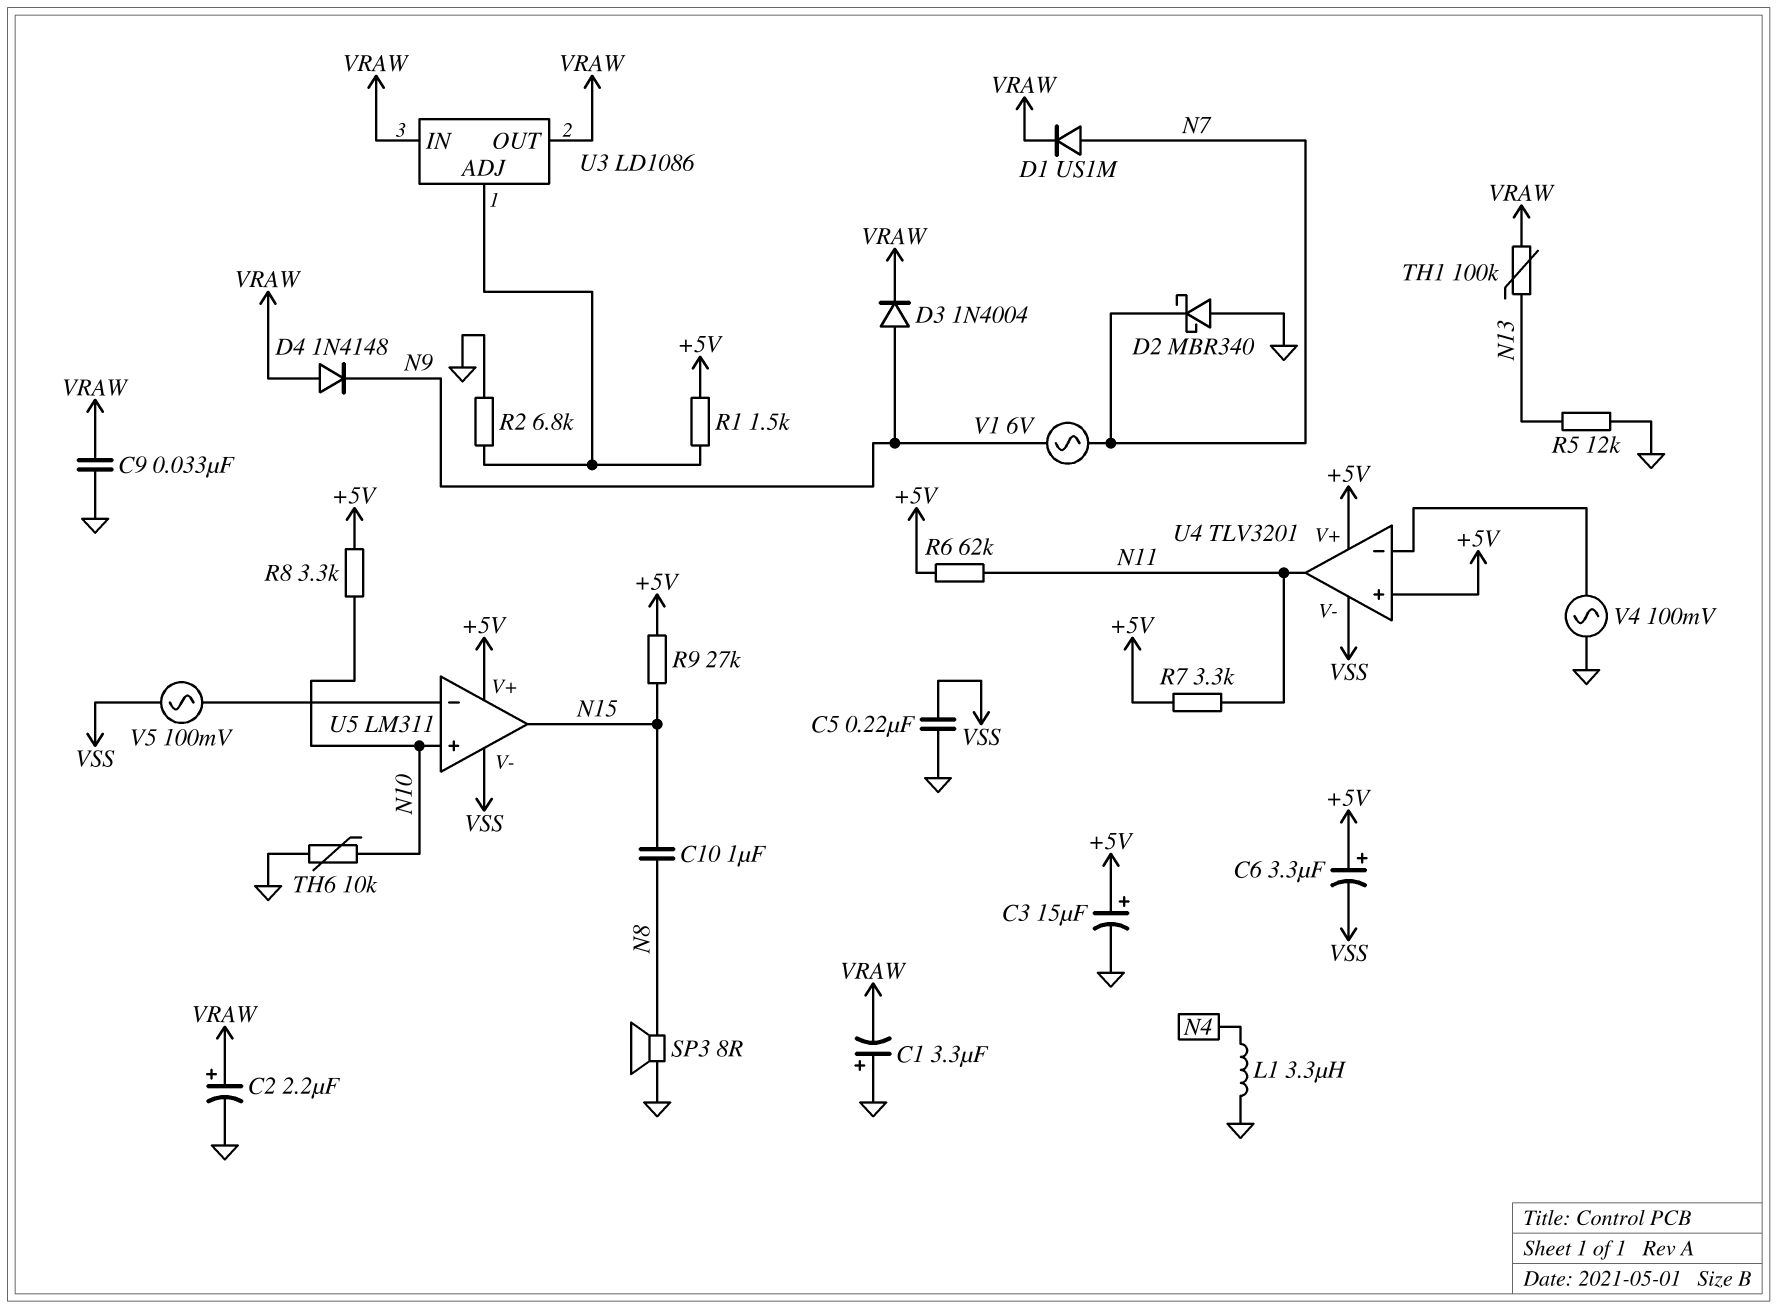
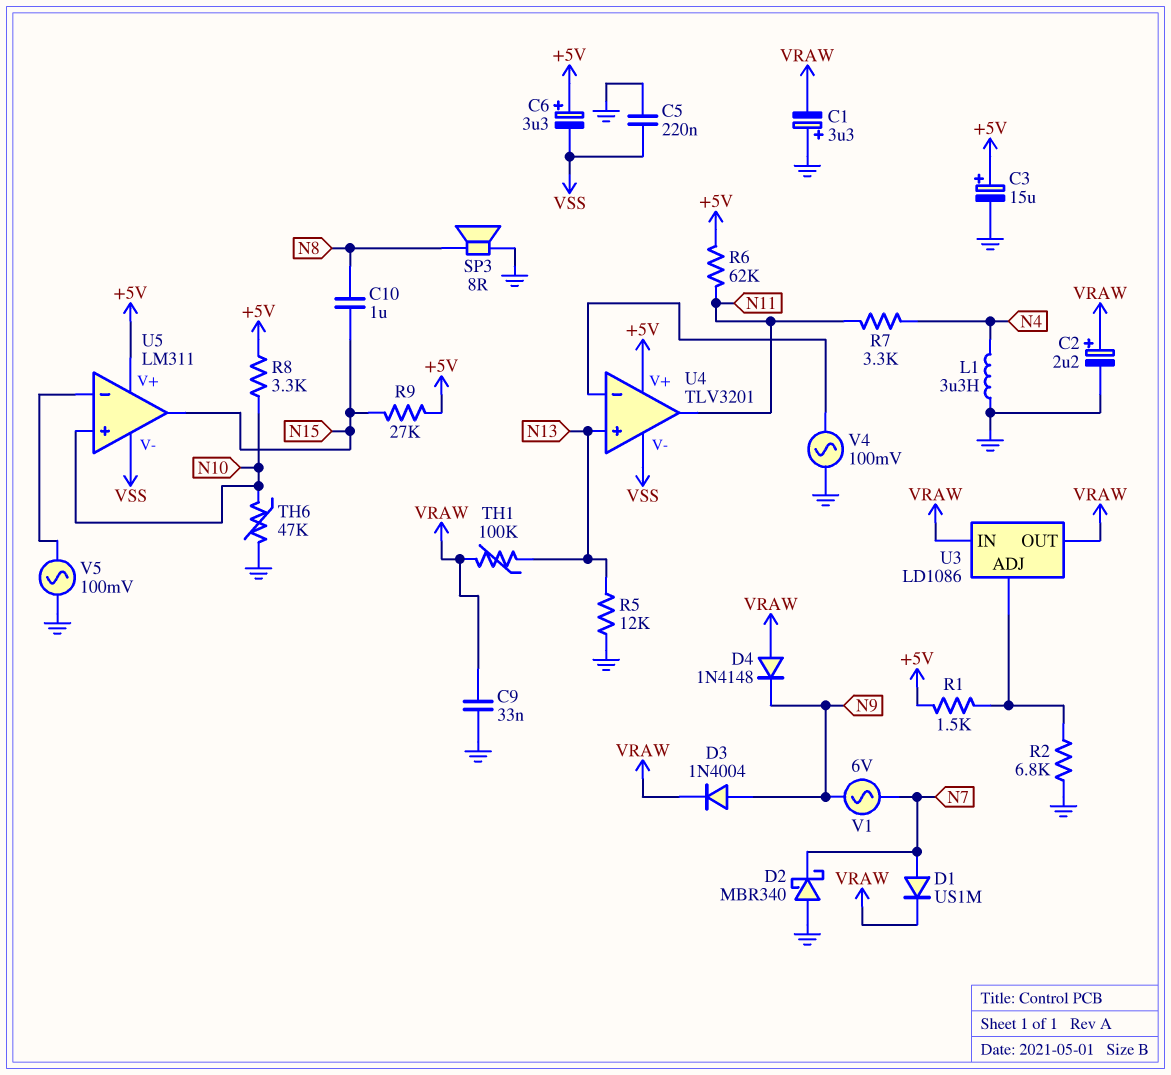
R7: 3.3k (+5V, N11) -> 3.3k (N4, N11)
TH6: 10k (GND, N10) -> 47k (GND, N10)
U4 pin in+: +5V -> N13
V5: AC 100mV (U5/in-, VSS) -> AC 100mV (GND, U5/in-)

